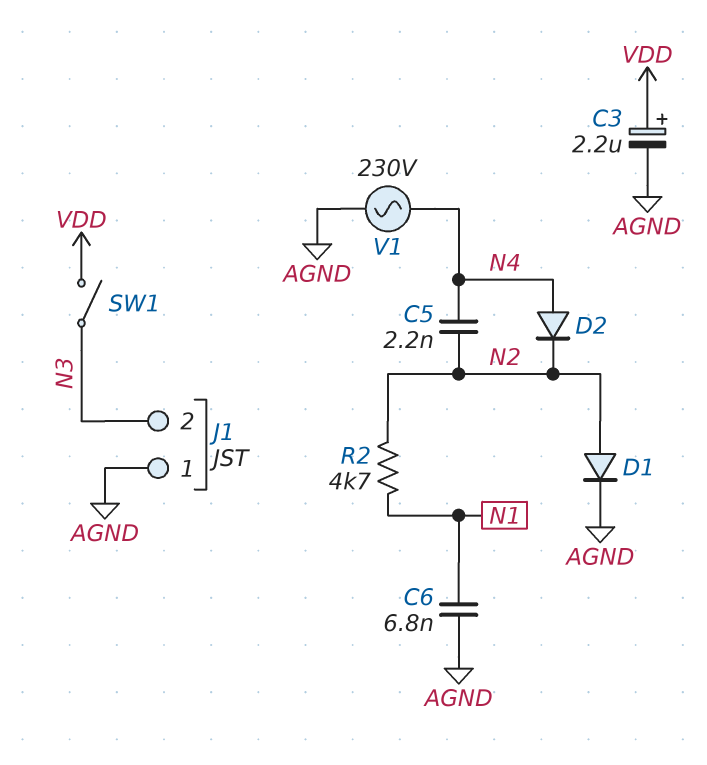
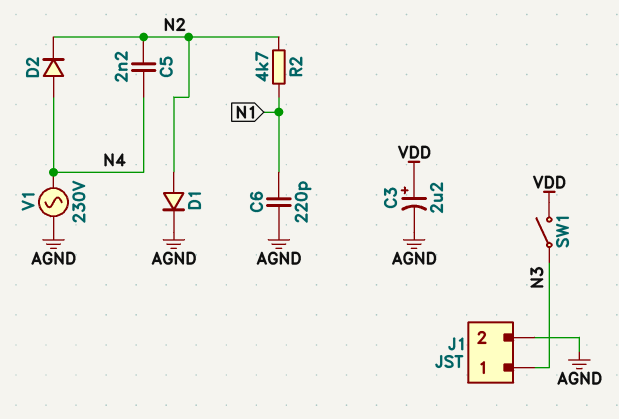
C6: 6.8nF (AGND, N1) -> 220pF (AGND, N1)
J1 pin 1: AGND -> N3
J1 pin 2: N3 -> AGND

